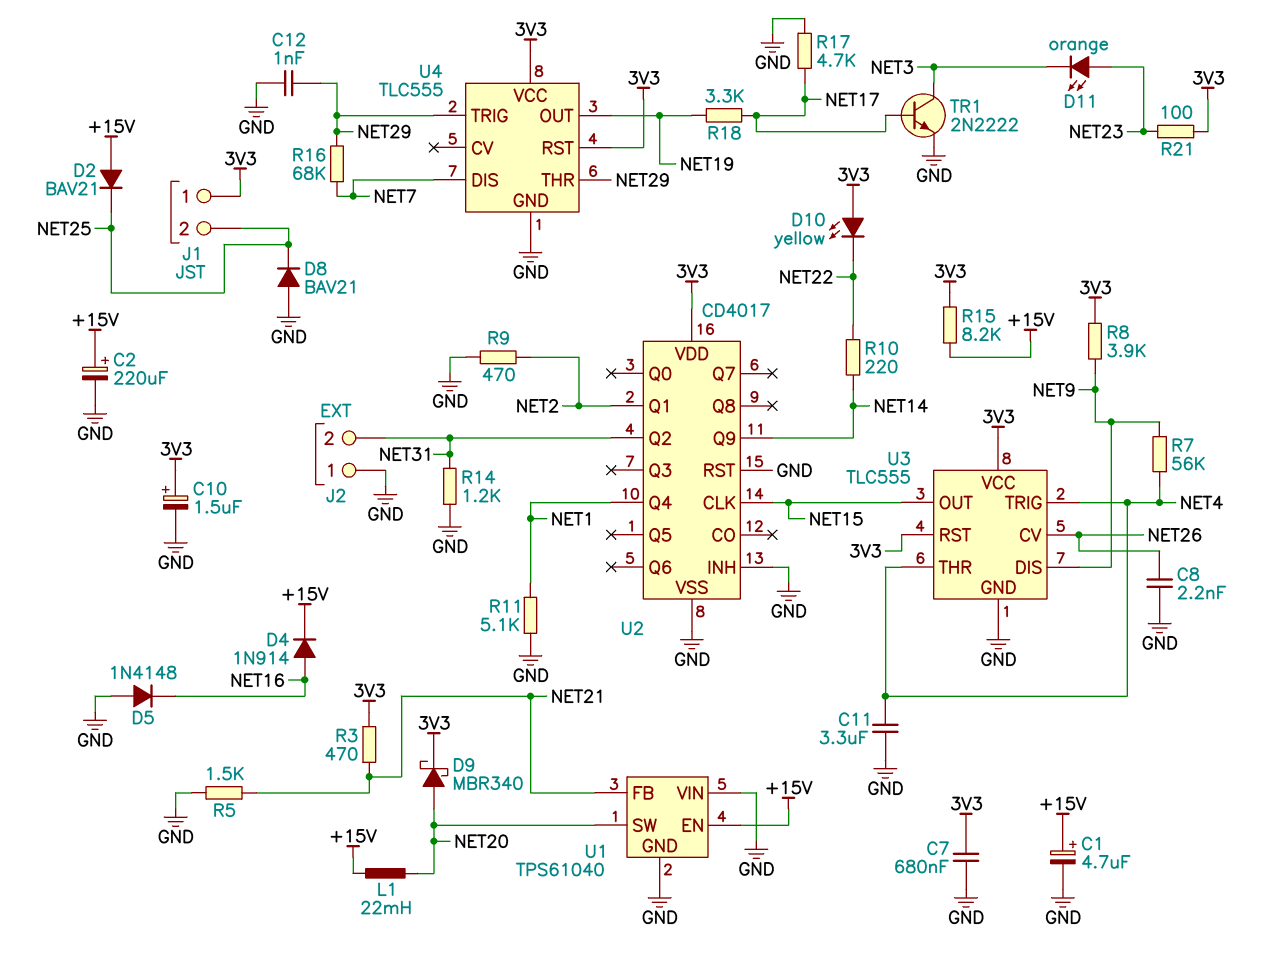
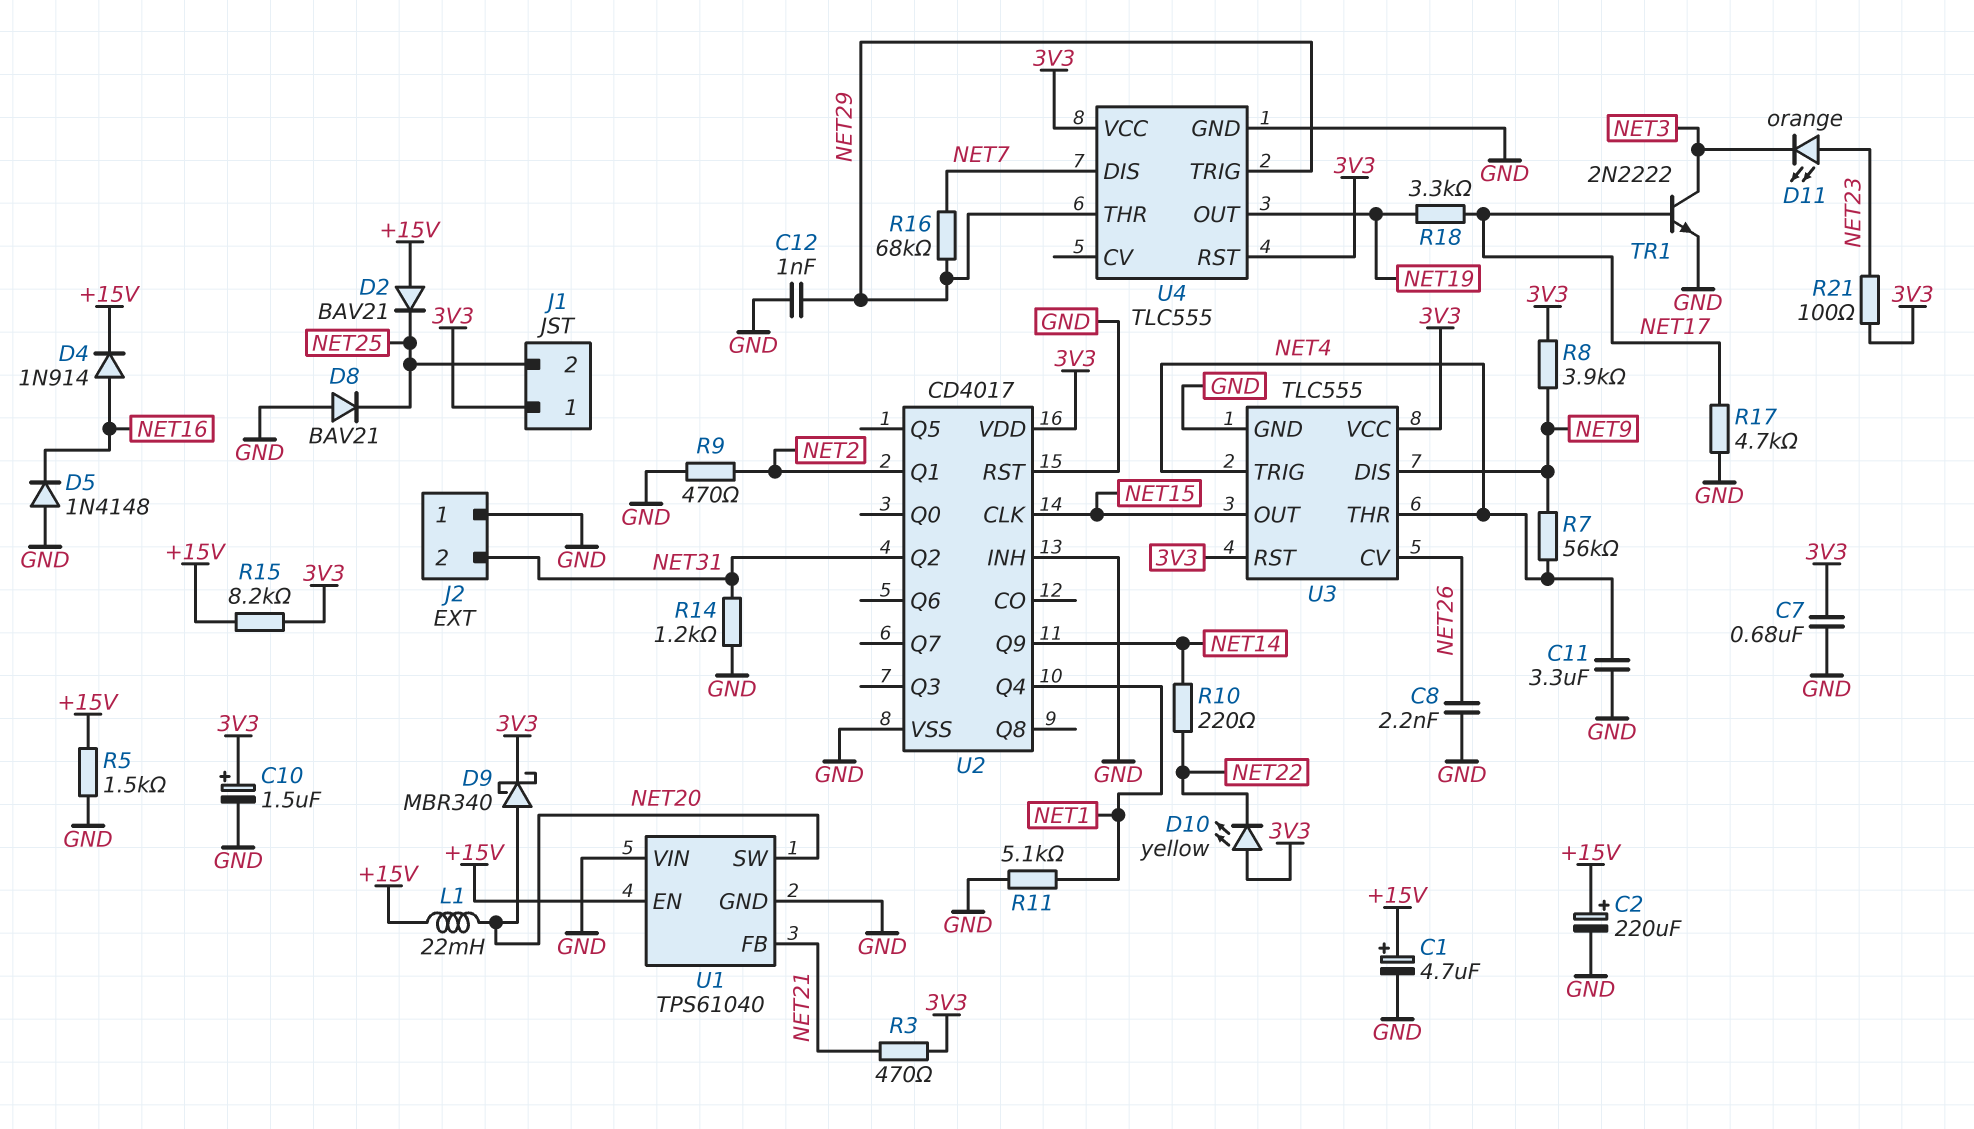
R5: 1.5k (GND, NET21) -> 1.5k (+15V, GND)

